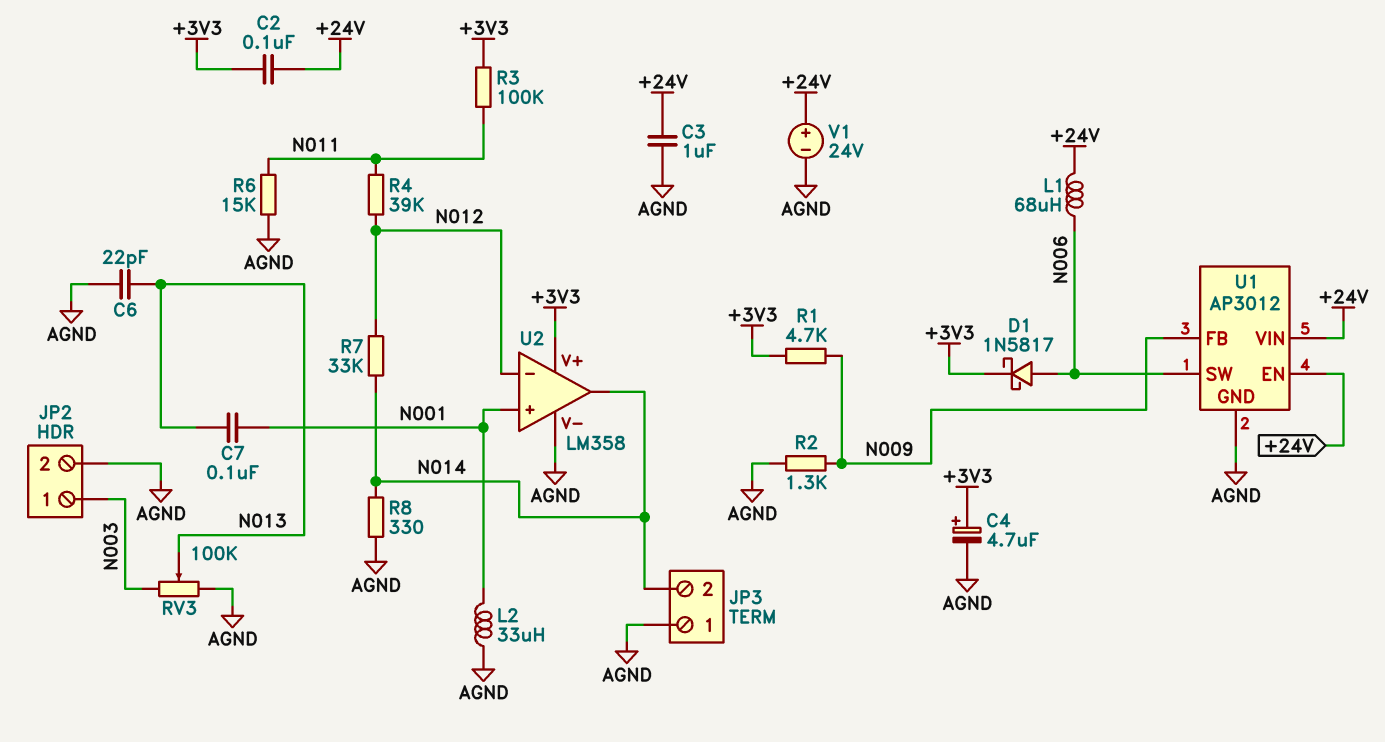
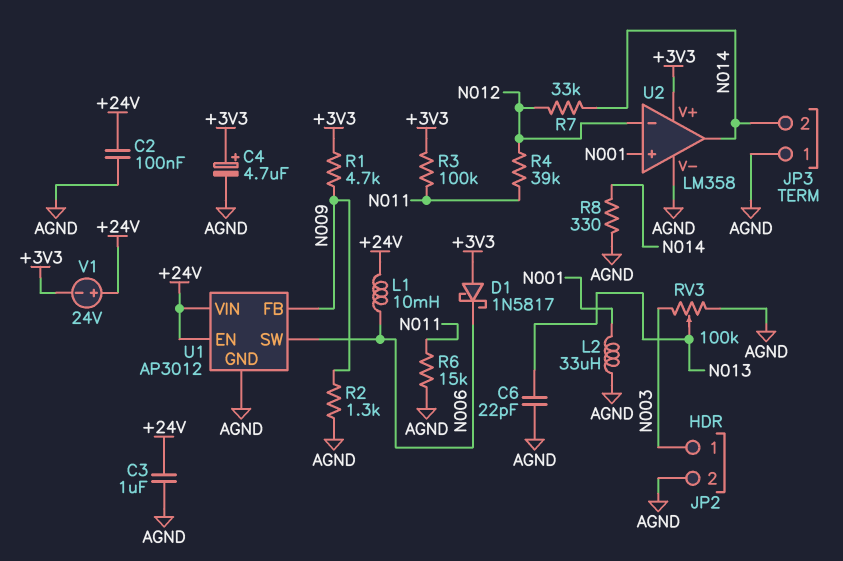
C2: 100nF (+3V3, +24V) -> 100nF (+24V, AGND)
C7: 100nF (N001, N013) -> none
D1: schottky 1N5817 (A N006, K +3V3) -> schottky 1N5817 (A +3V3, K N006)
L1: 68uH (+24V, N006) -> 10mH (+24V, N006)
V1: 24V (plus +24V, minus AGND) -> 24V (plus +24V, minus +3V3)

